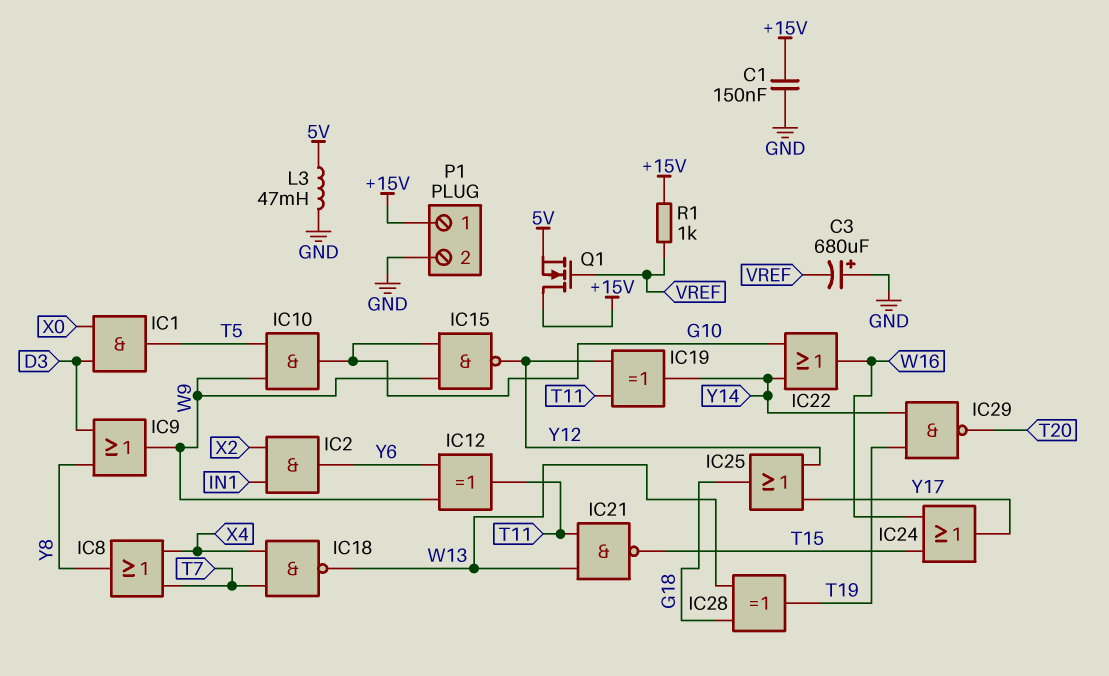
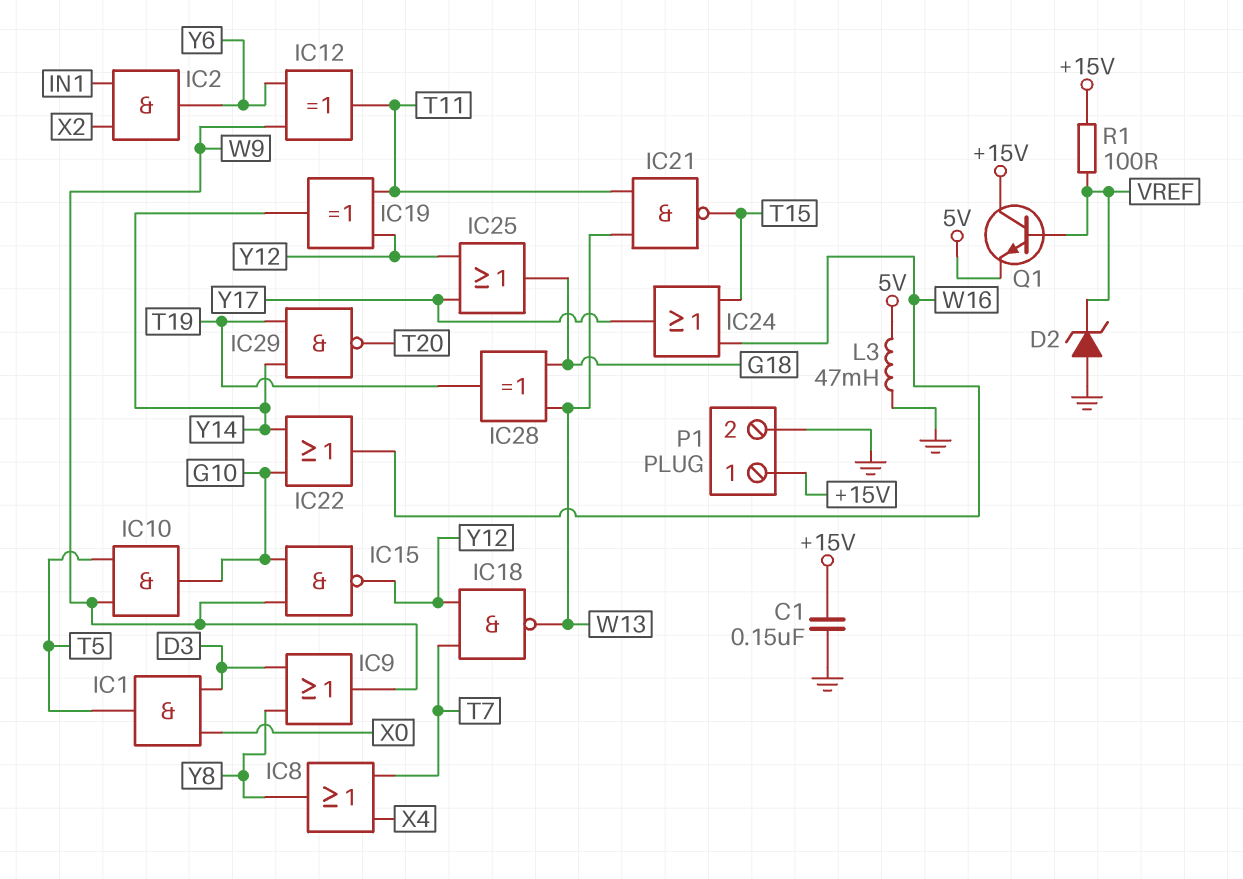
C3: 680uF (plus GND, minus VREF) -> none
D2: none -> zener (A GND, K VREF)
IC18: NAND (in T7, in X4, out W13) -> NAND (in T7, in Y12, out W13)
Q1: NMOS (G VREF, D +15V, S 5V) -> NPN (B VREF, C +15V, E 5V)
R1: 1k (+15V, VREF) -> 100 (+15V, VREF)

